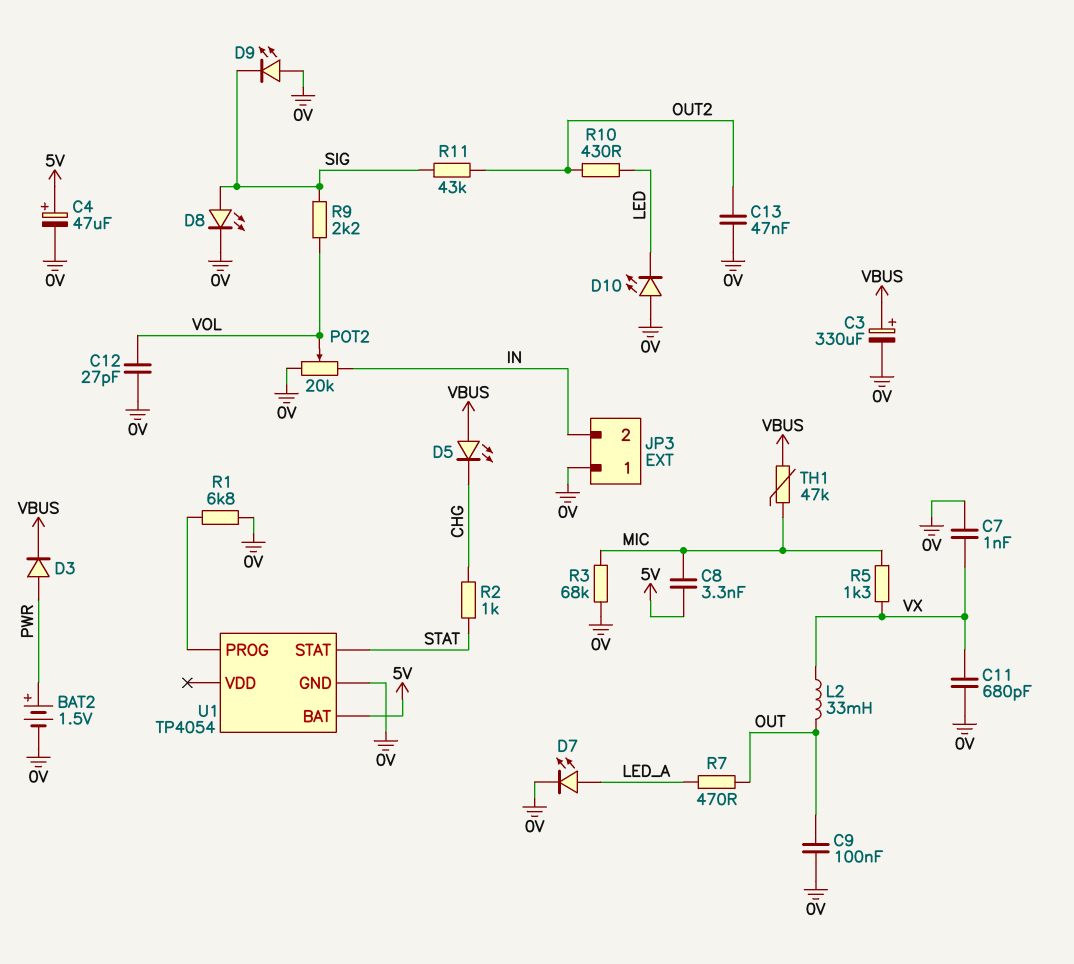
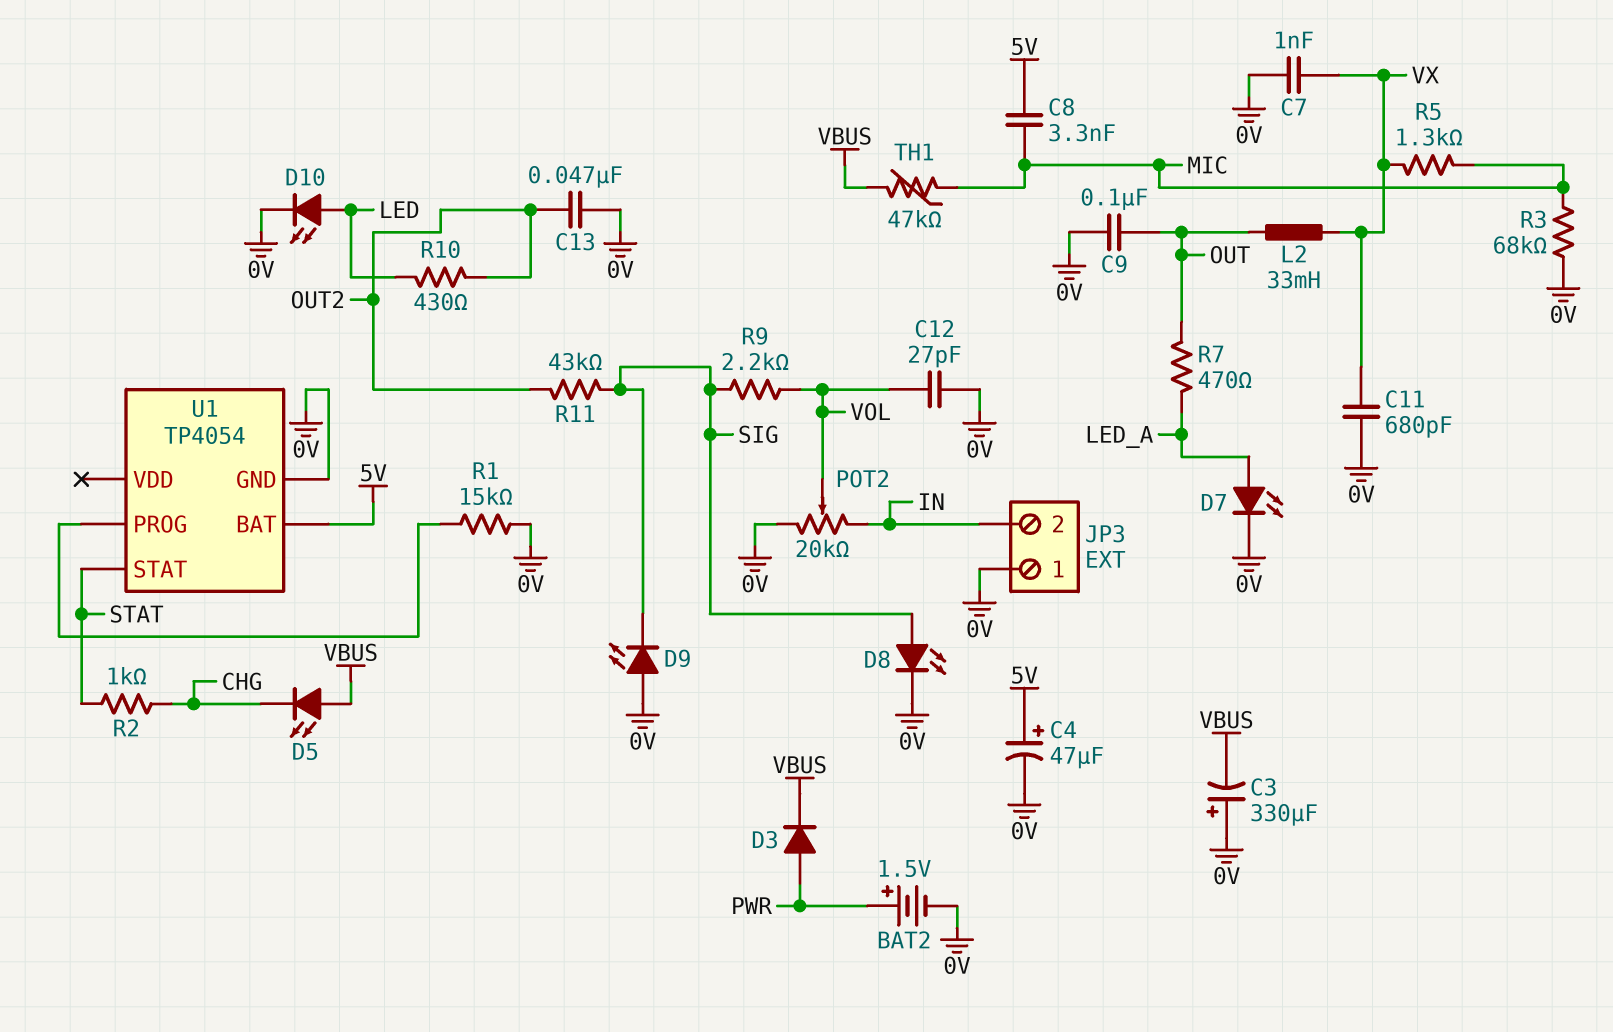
C3: 330uF (plus VBUS, minus 0V) -> 330uF (plus 0V, minus VBUS)
D10: LED (A 0V, K LED) -> LED (A LED, K 0V)
R1: 6.8k (0V, U1/PROG) -> 15k (0V, U1/PROG)

